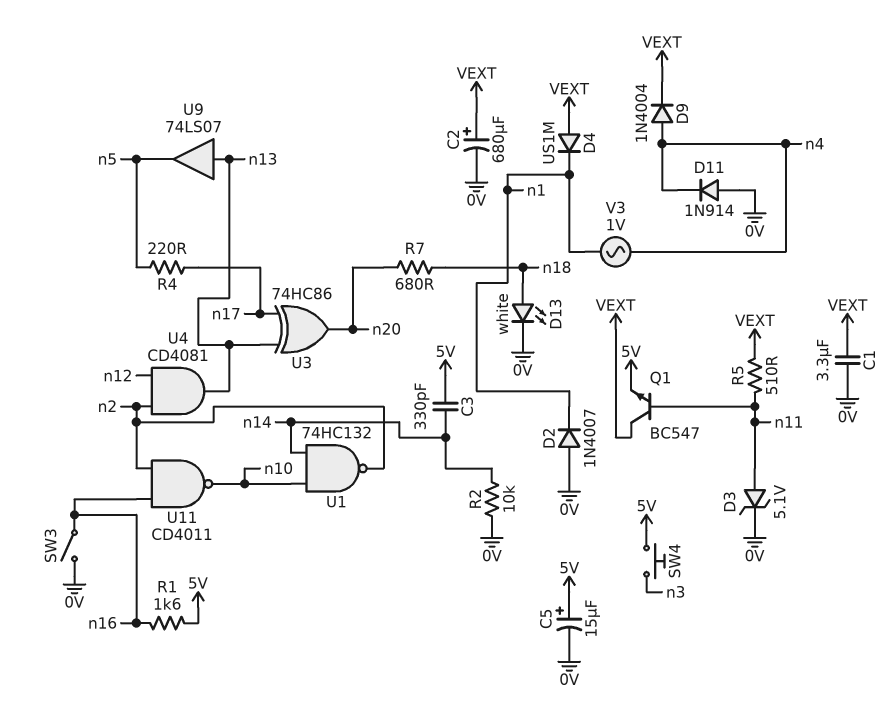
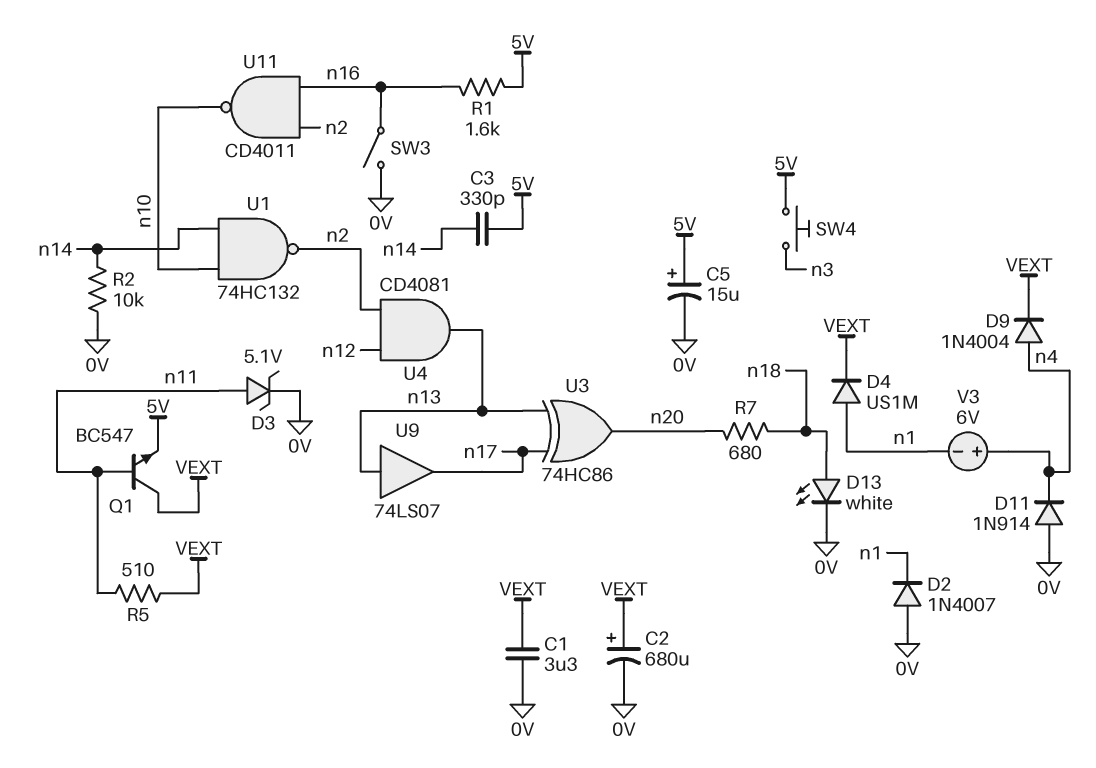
D4: diode US1M (A VEXT, K n1) -> diode US1M (A n1, K VEXT)
R4: 220 (n5, n17) -> none
U9: buffer 74LS07 (in n13, out n5) -> buffer 74LS07 (in n13, out n17)
V3: AC 1V (n1, n4) -> 6V (plus n4, minus n1)

